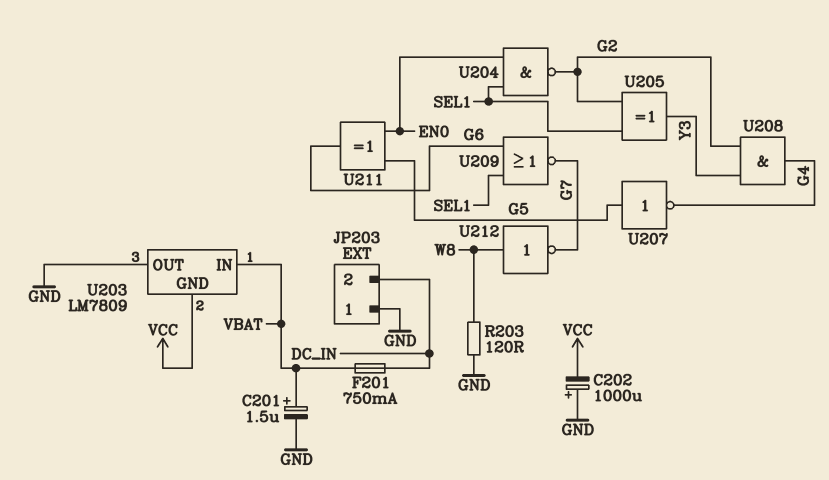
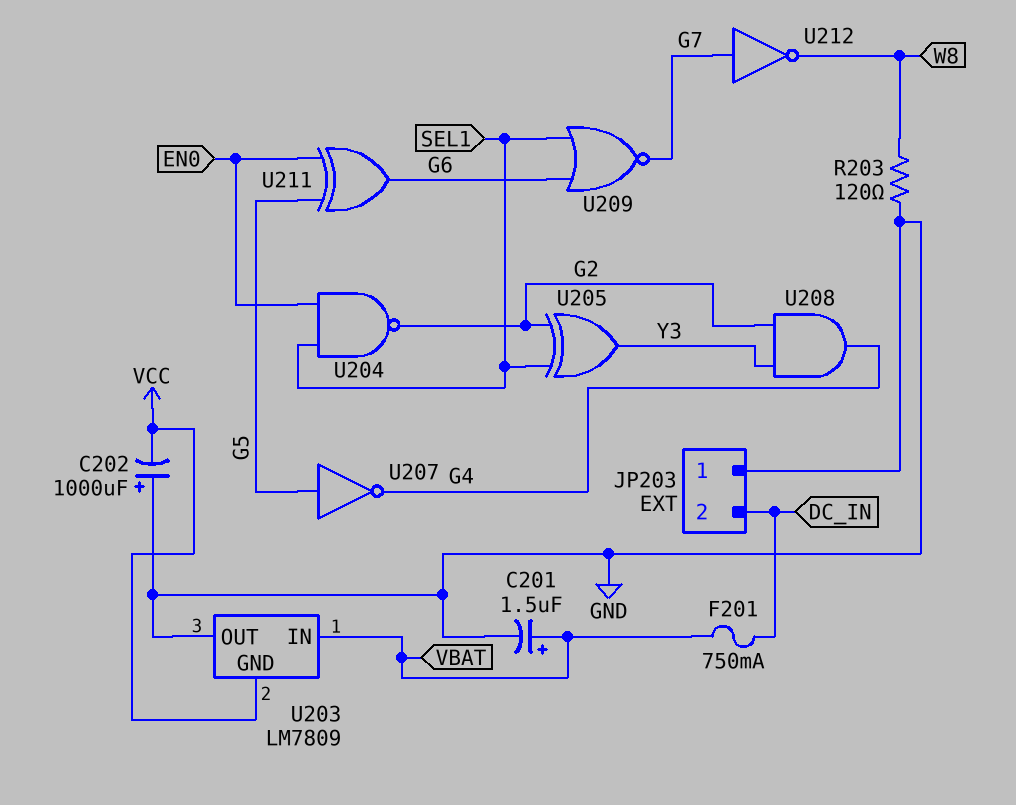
U212: NOT (in W8, out G7) -> NOT (in G7, out W8)

